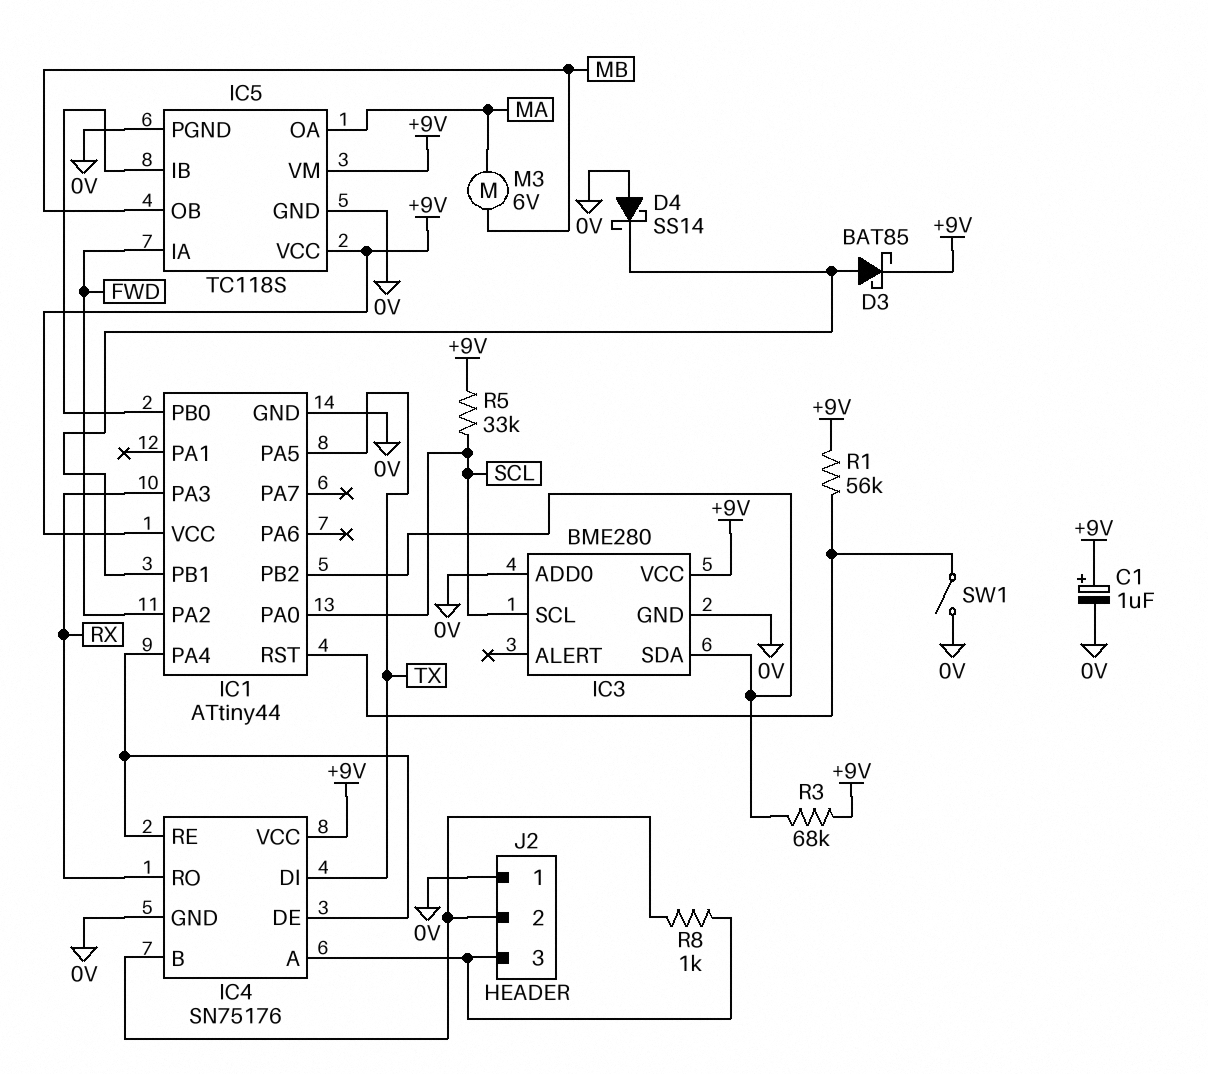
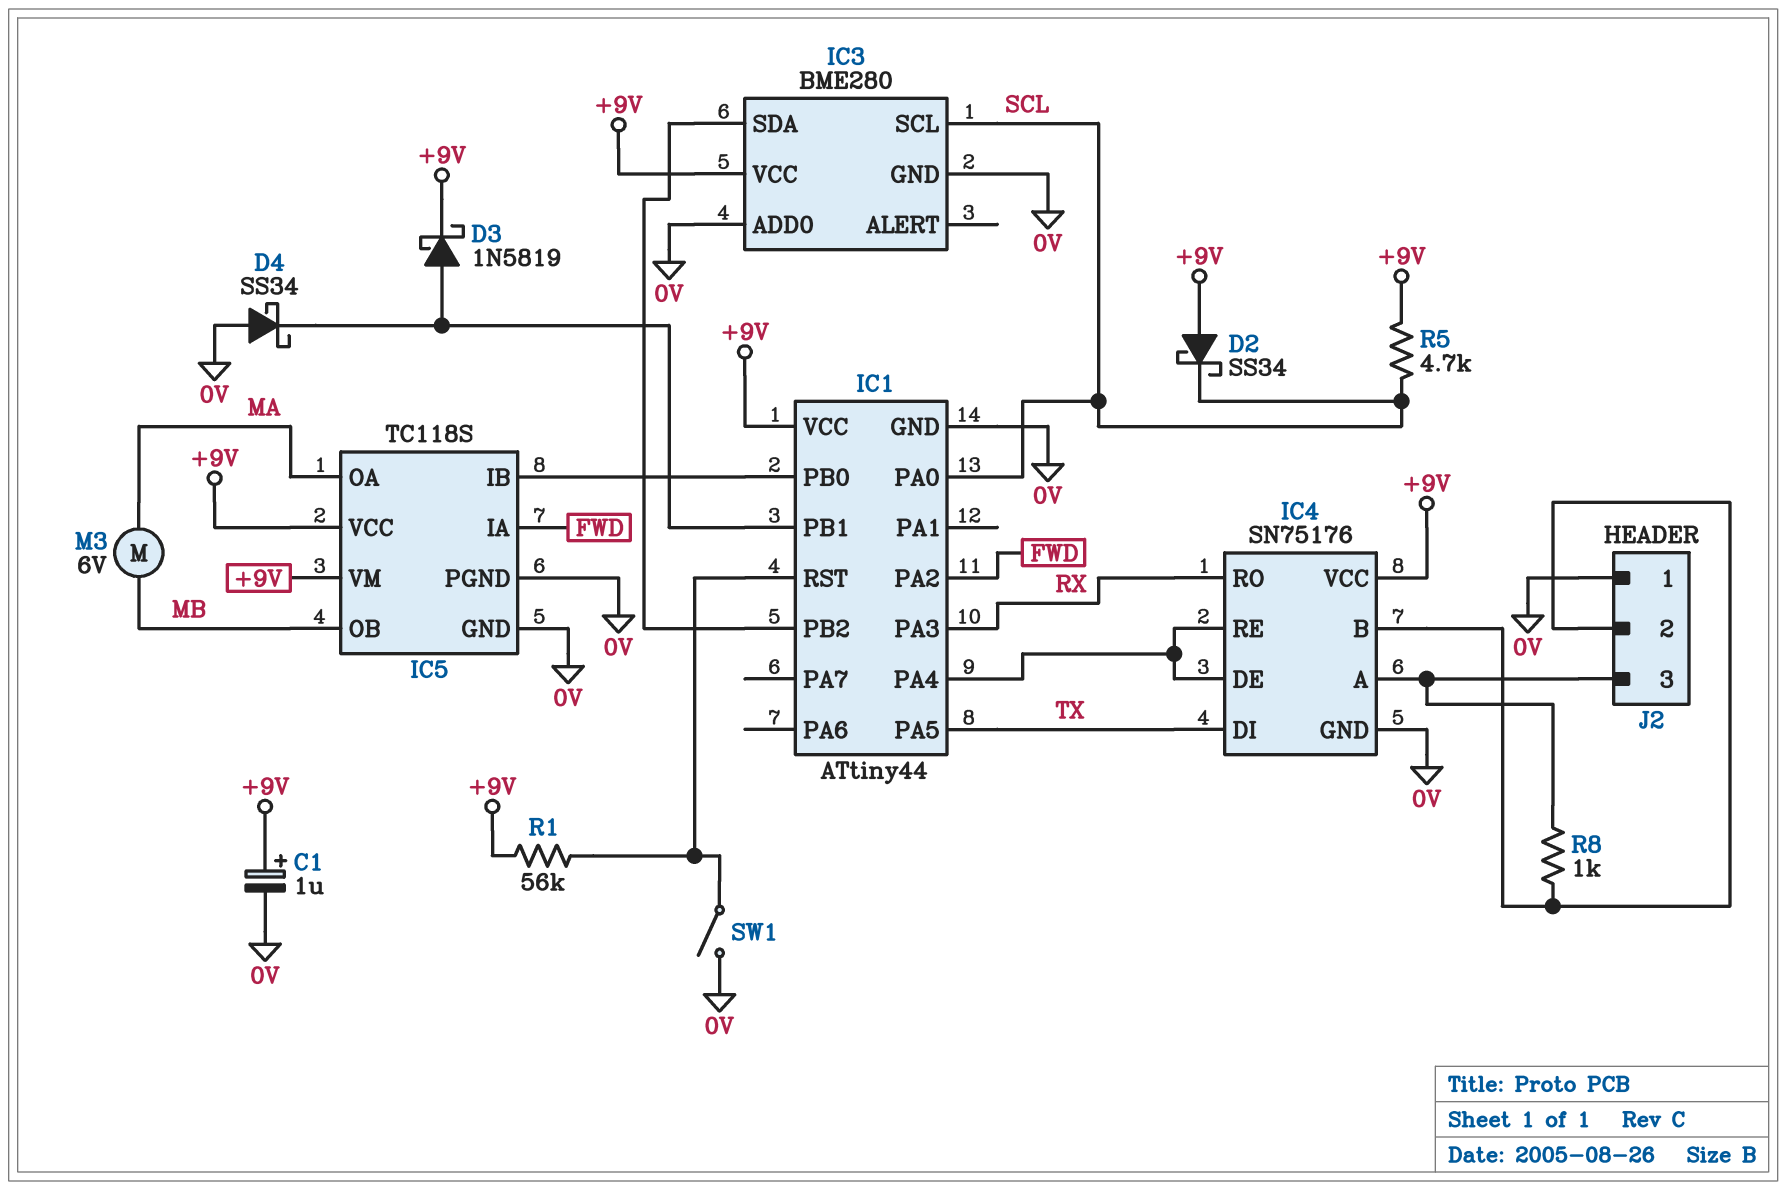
D2: none -> schottky SS34 (A +9V, K SCL)
D3: schottky BAT85 (A IC1/PB1, K +9V) -> schottky 1N5819 (A IC1/PB1, K +9V)
D4: schottky SS14 (A 0V, K IC1/PB1) -> schottky SS34 (A 0V, K IC1/PB1)
R3: 68k (+9V, IC1/PB2) -> none
R5: 33k (+9V, SCL) -> 4.7k (+9V, SCL)

